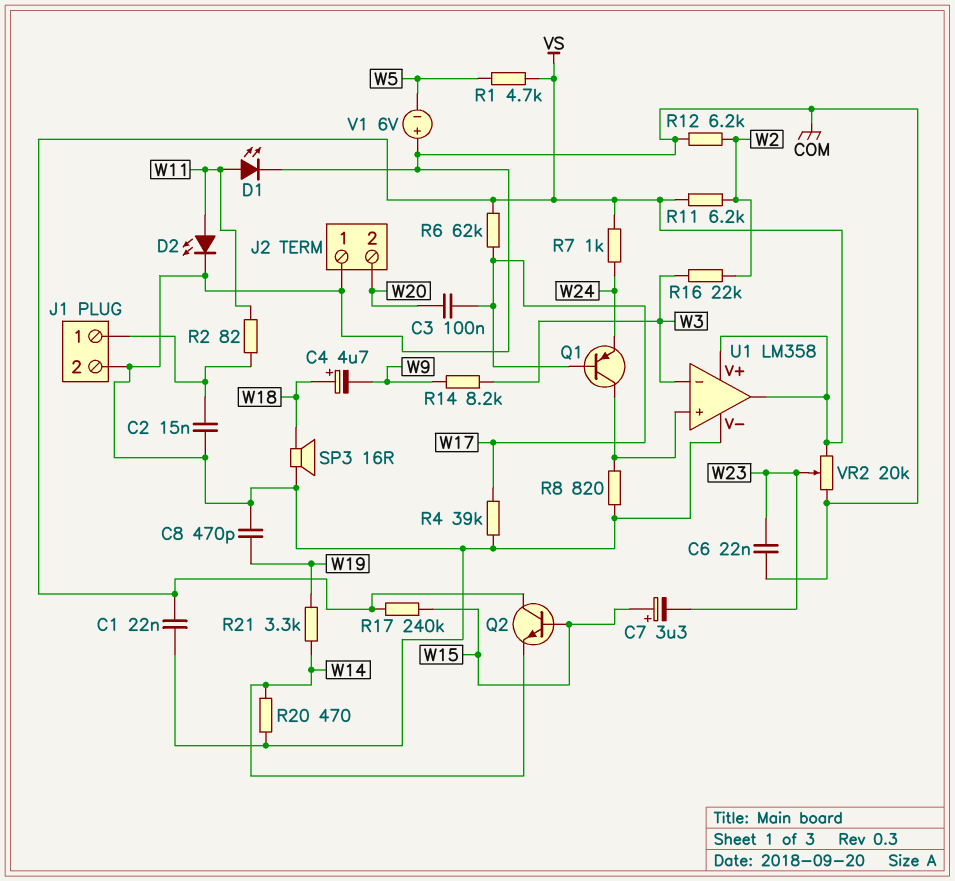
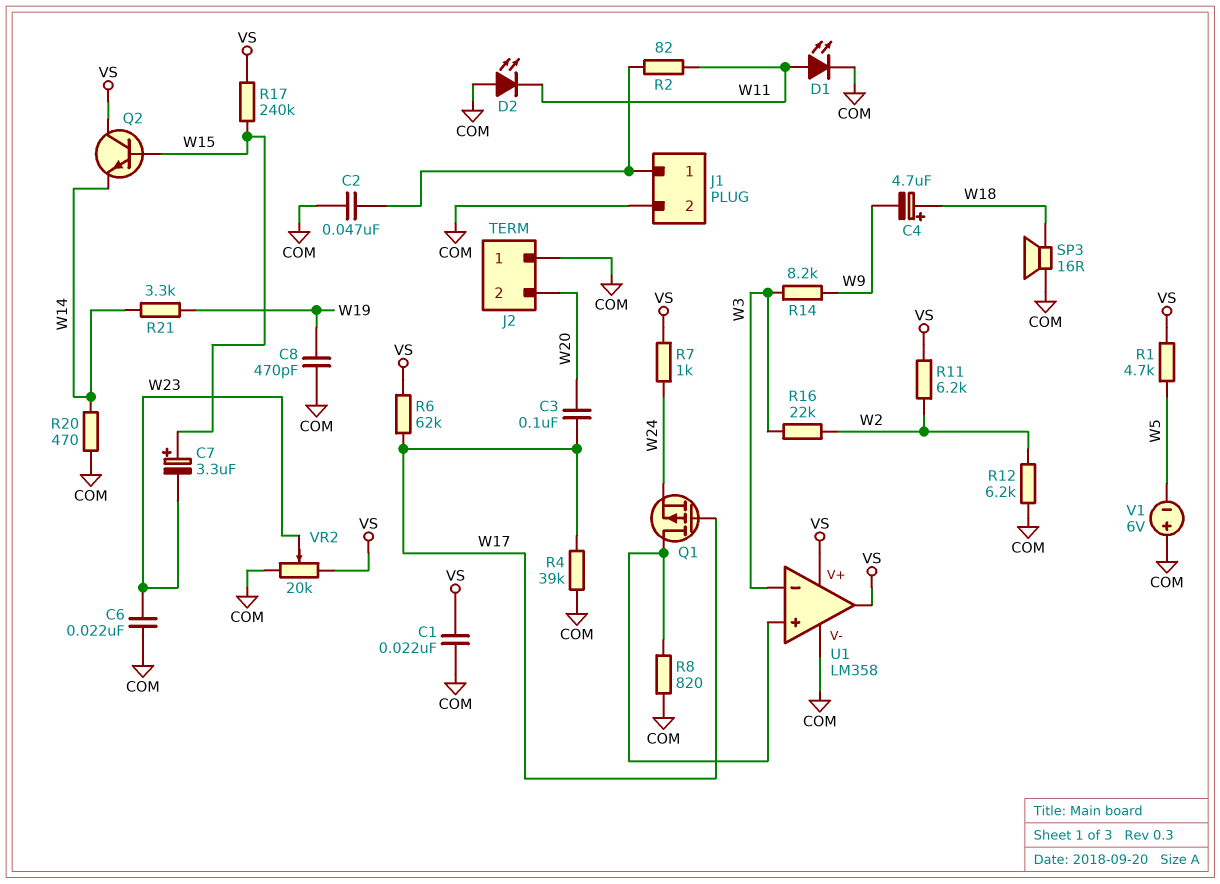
C2: 15nF (COM, J1/1) -> 47nF (COM, J1/1)
D2: LED (A W11, K COM) -> LED (A COM, K W11)
Q1: PNP (B W17, C U1/in+, E W24) -> PMOS (G W17, D U1/in+, S W24)

